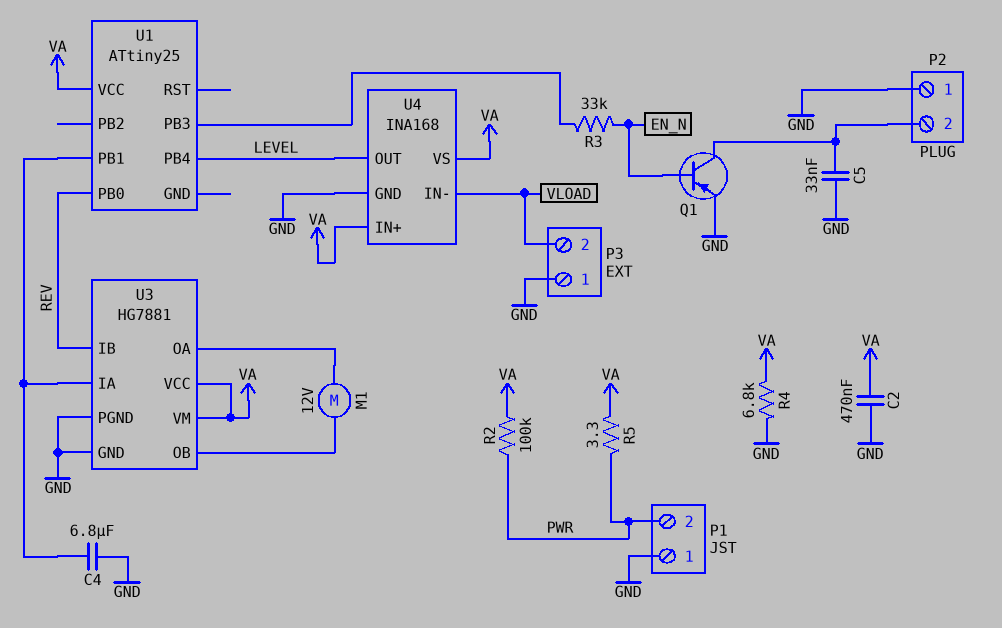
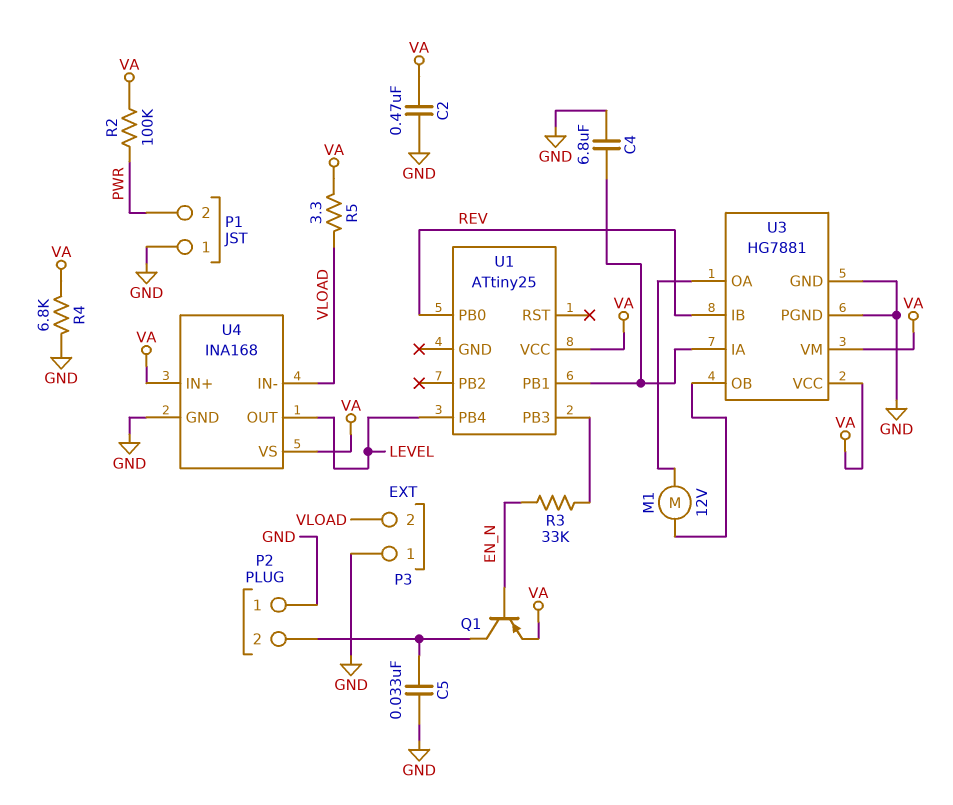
Q1: PNP (B EN_N, C P2/2, E GND) -> PNP (B EN_N, C P2/2, E VA)
R5: 3.3 (PWR, VA) -> 3.3 (VA, VLOAD)

